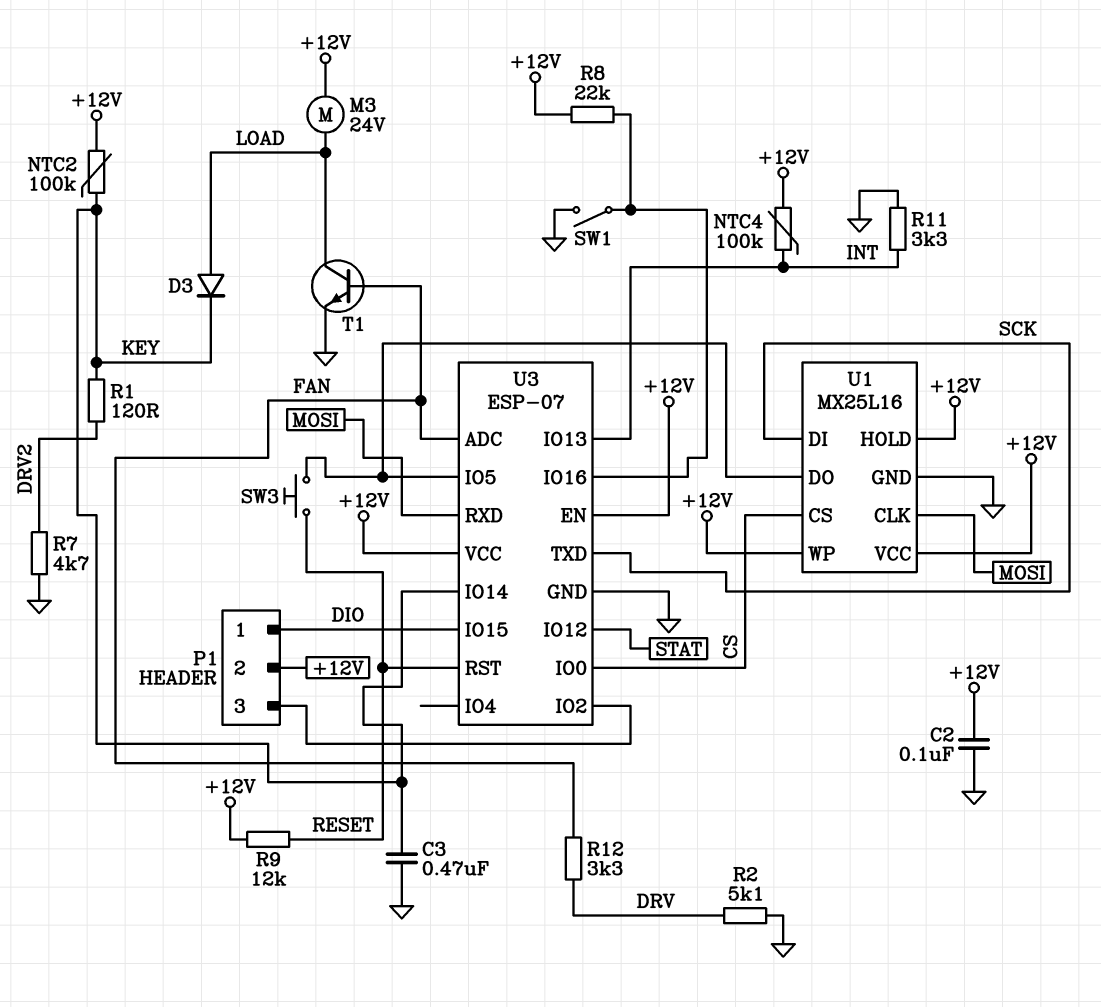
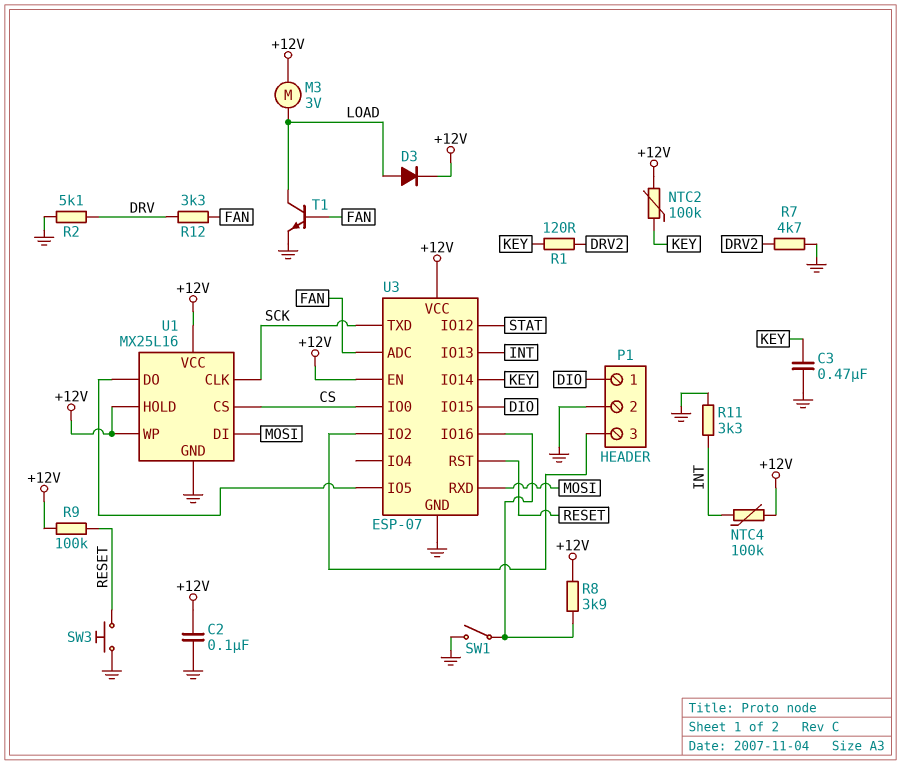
D3: diode (A LOAD, K KEY) -> diode (A LOAD, K +12V)
M3: motor 24V (+12V, LOAD) -> motor 3V (+12V, LOAD)
P1 pin 2: +12V -> GND
R8: 22k (+12V, U3/IO16) -> 3.9k (+12V, U3/IO16)
R9: 12k (+12V, RESET) -> 100k (+12V, RESET)
SW3: button (RESET, U1/DO) -> button (GND, RESET)
U1 pin CLK: MOSI -> SCK
U1 pin DI: SCK -> MOSI

